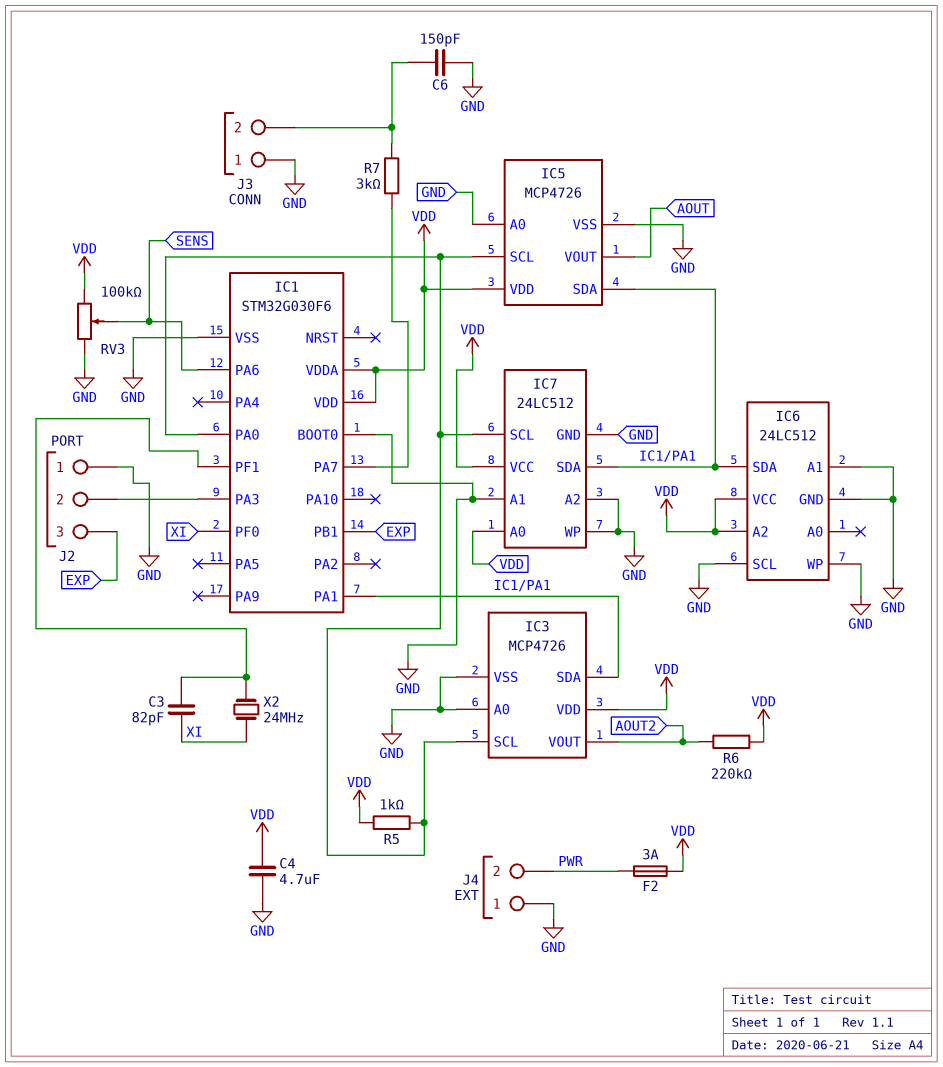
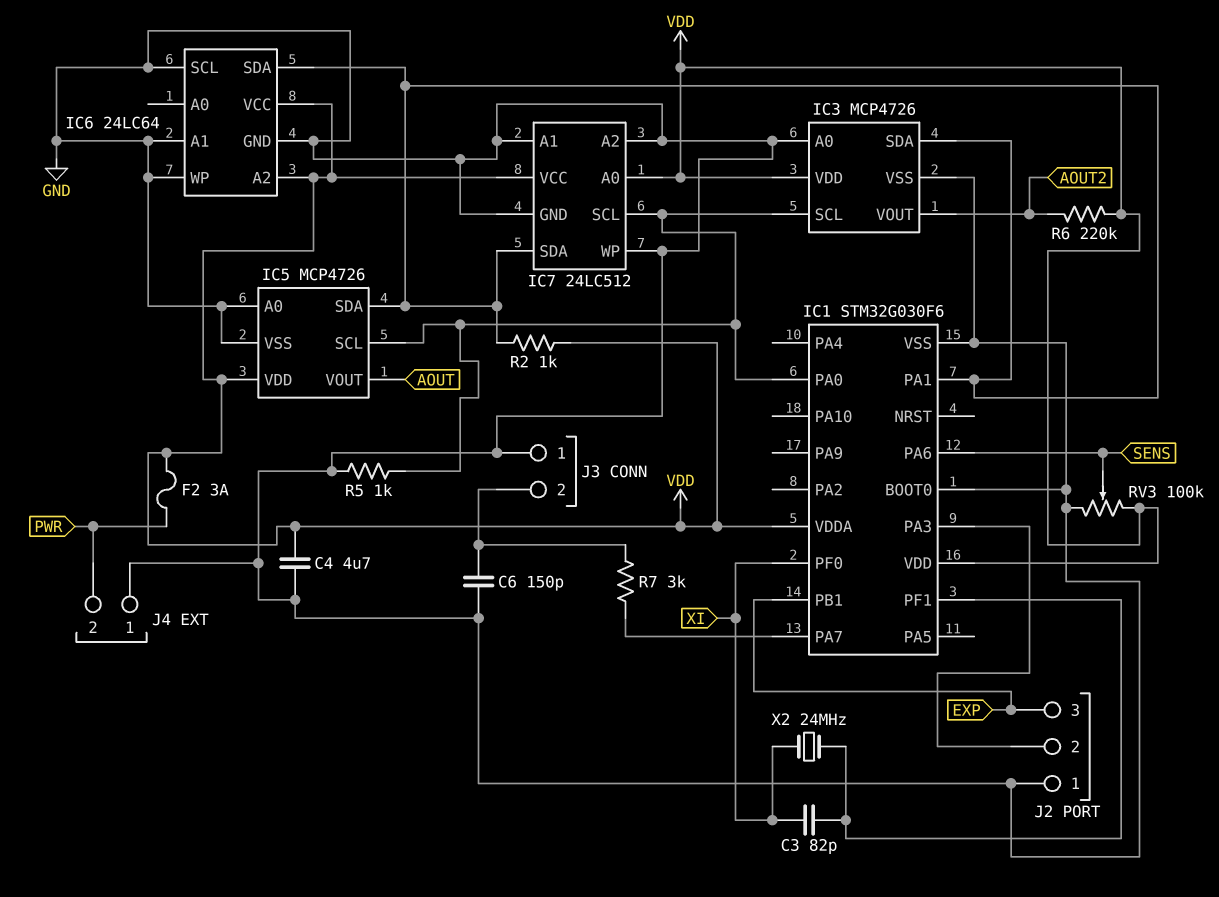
IC6: 24LC512 -> 24LC64
R2: none -> 1k (IC1/PA1, VDD)
R5: 1k (IC1/PA0, VDD) -> 1k (GND, IC1/PA0)

